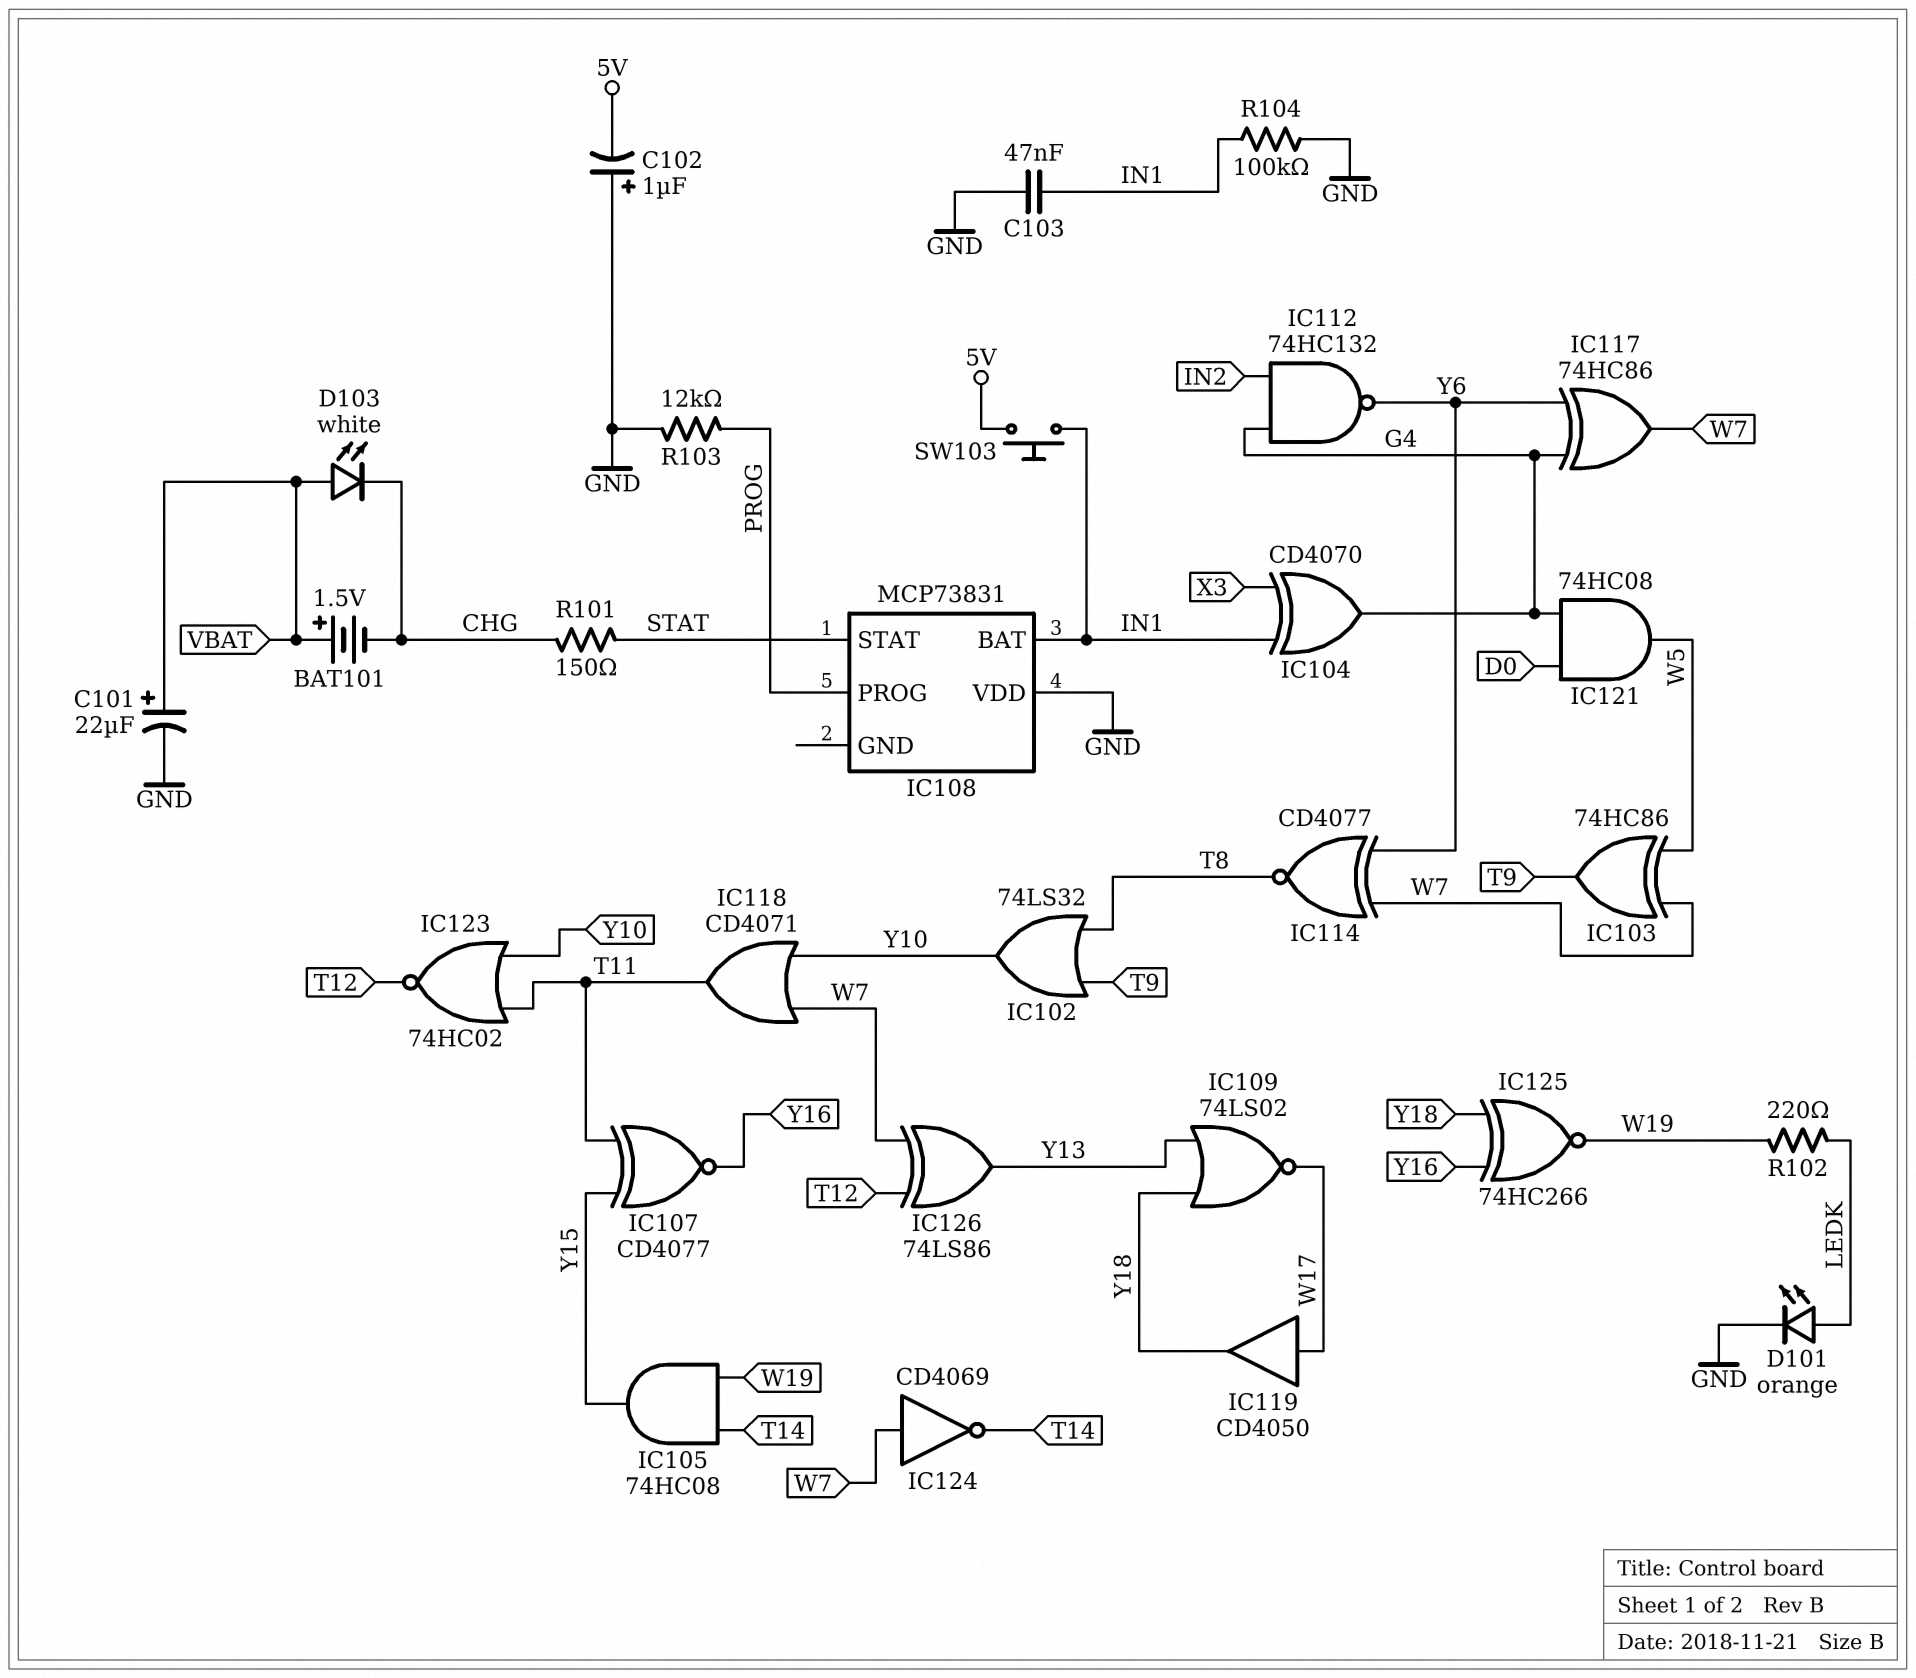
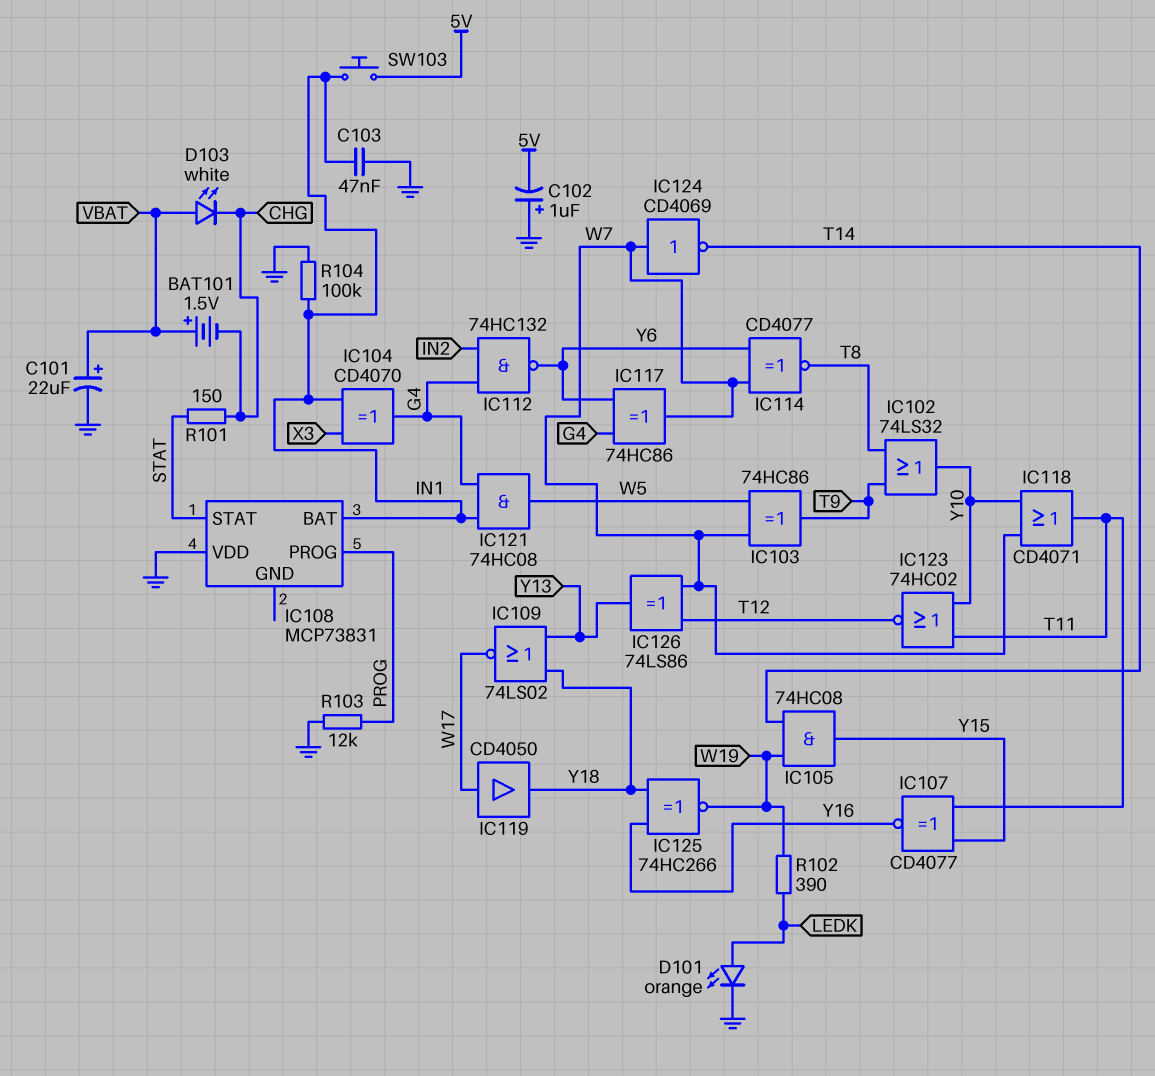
IC121: AND 74HC08 (in D0, in G4, out W5) -> AND 74HC08 (in G4, in IN1, out W5)
R102: 220 (LEDK, W19) -> 390 (LEDK, W19)

